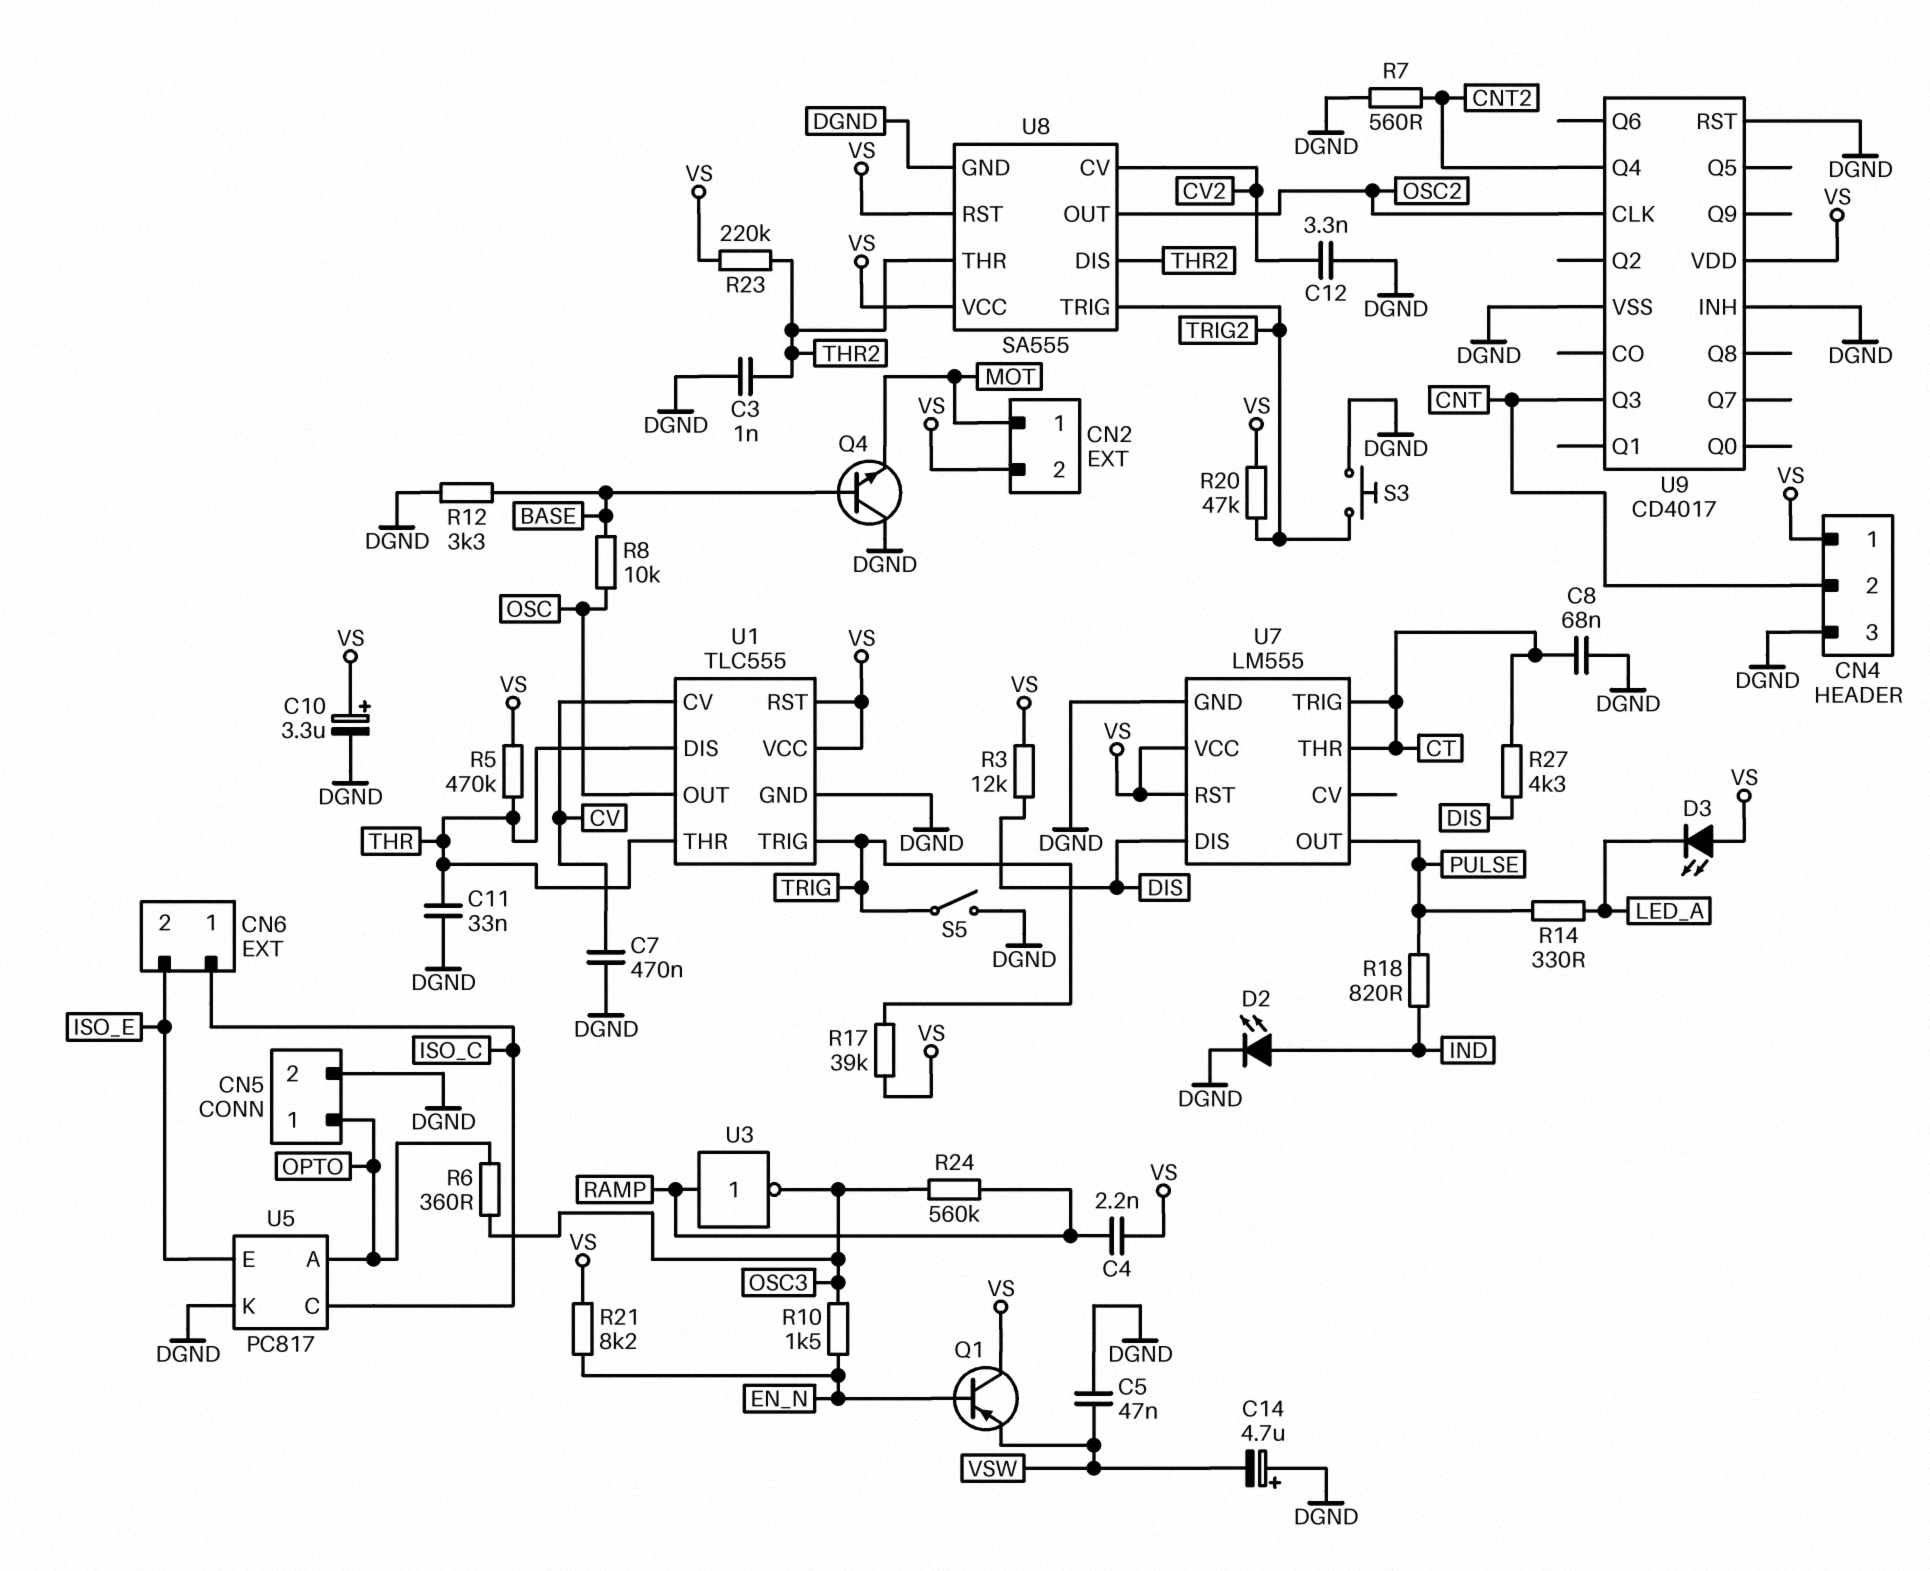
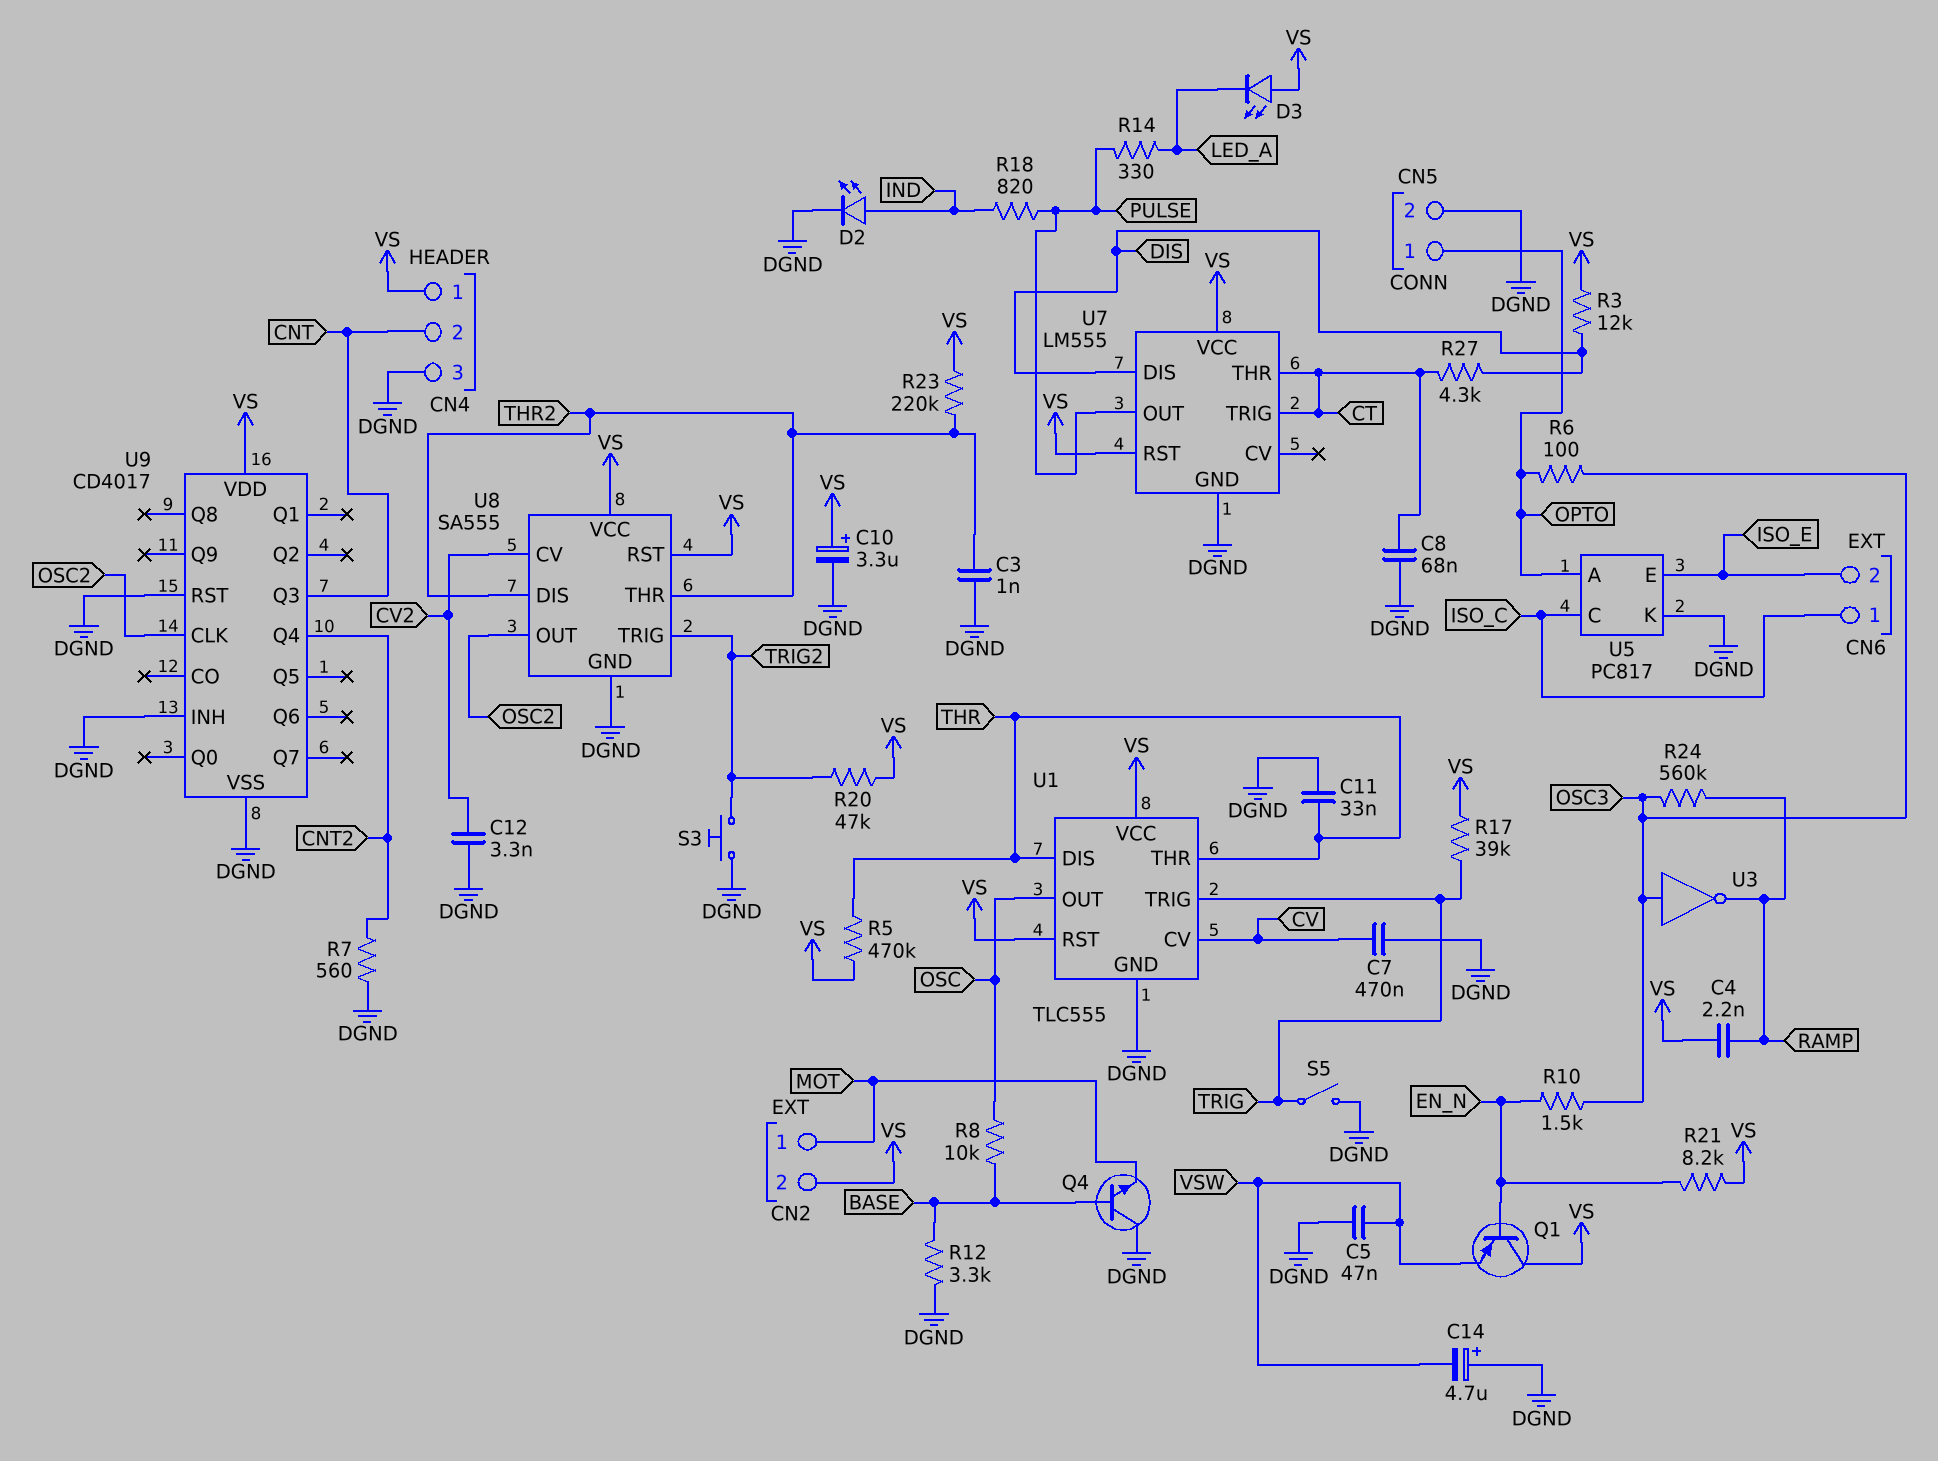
R6: 360 (OPTO, OSC3) -> 100 (OPTO, OSC3)
U3: NOT (in RAMP, out OSC3) -> NOT (in OSC3, out RAMP)

